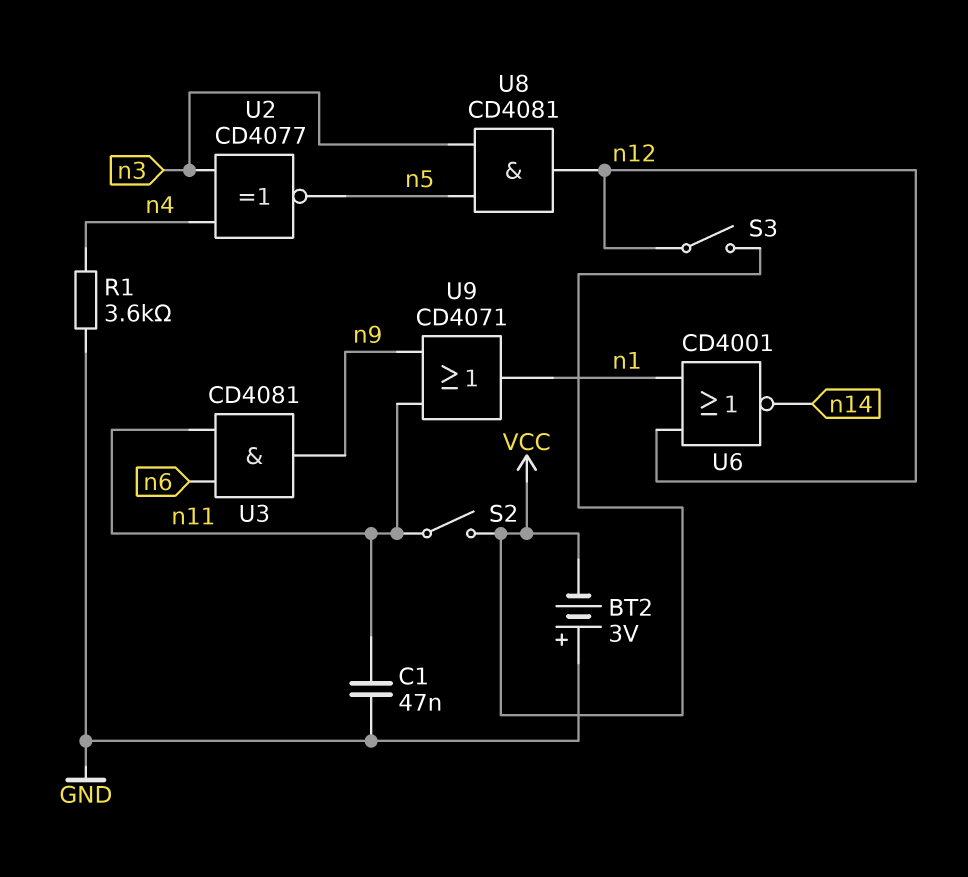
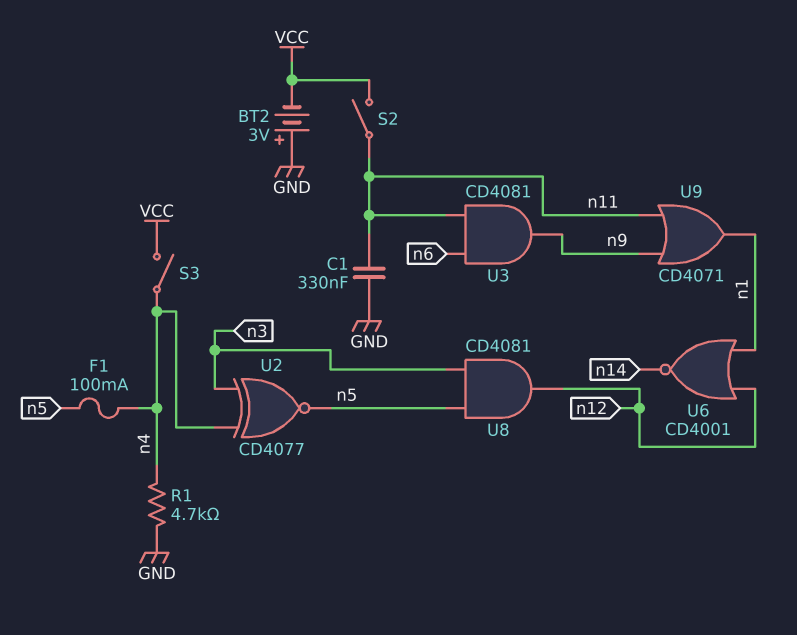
C1: 47nF (GND, n11) -> 330nF (GND, n11)
F1: none -> 100mA (n4, n5)
R1: 3.6k (GND, n4) -> 4.7k (GND, n4)
S3: switch (VCC, n12) -> switch (VCC, n4)

